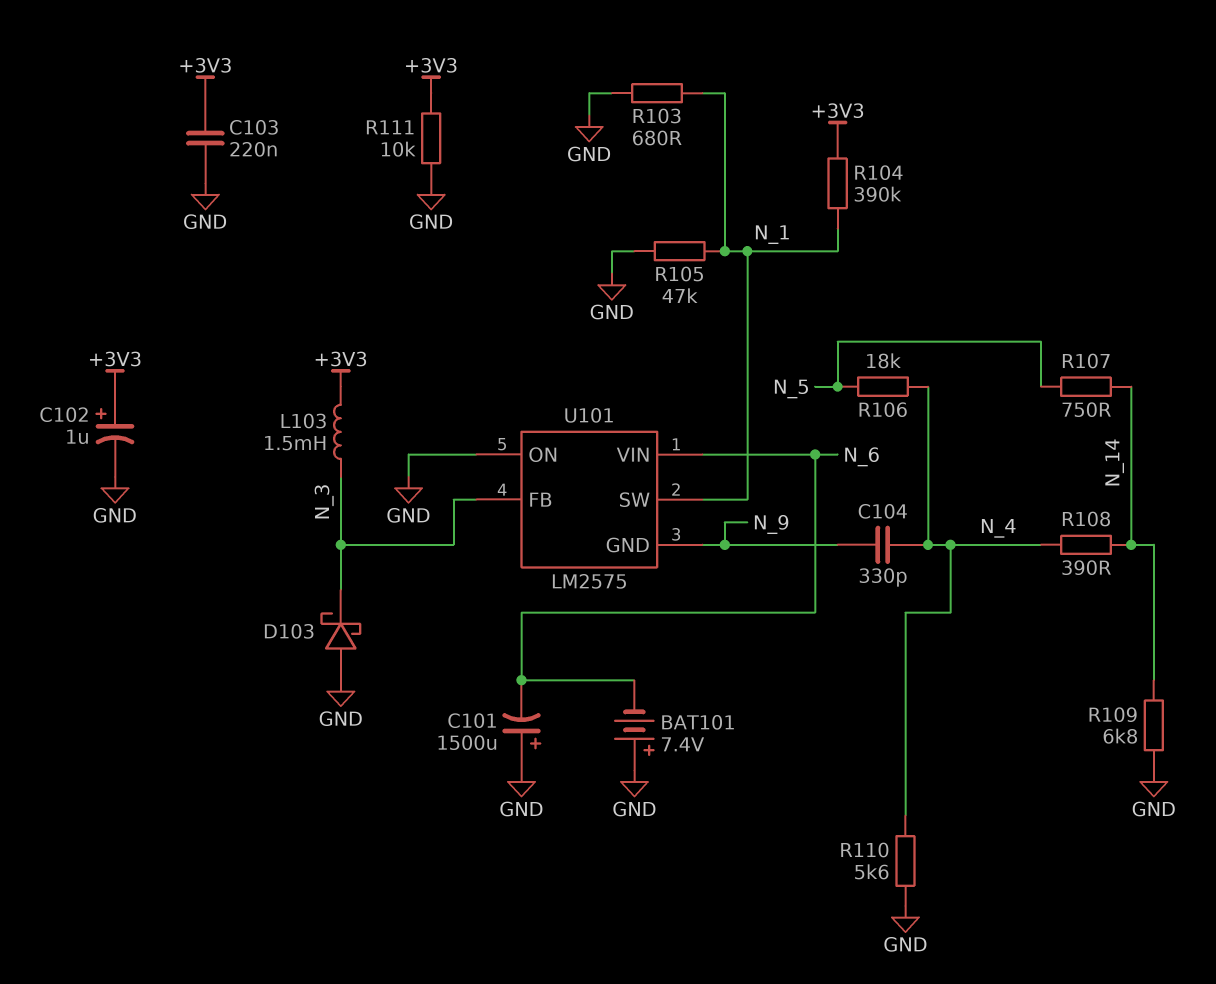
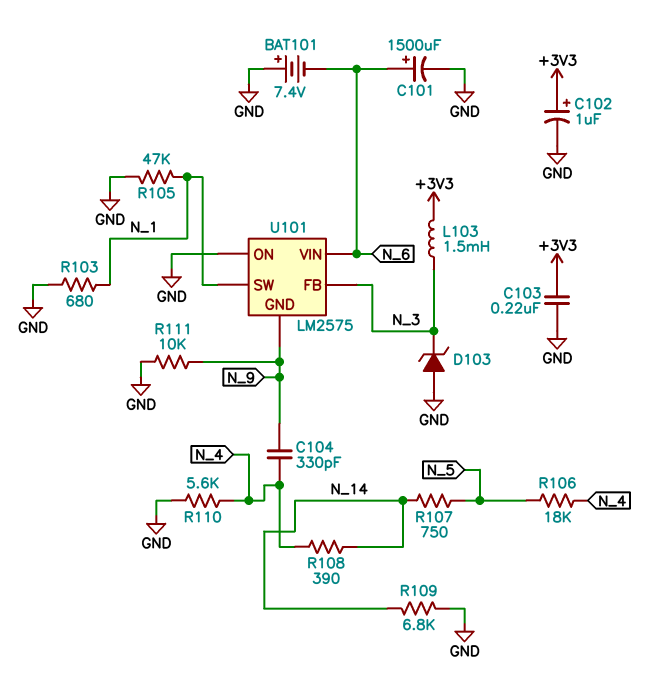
C101: 1500uF (plus GND, minus N_6) -> 1500uF (plus N_6, minus GND)
D103: schottky (A GND, K N_3) -> zener (A GND, K N_3)
R104: 390k (+3V3, N_1) -> none
R111: 10k (+3V3, GND) -> 10k (GND, N_9)

